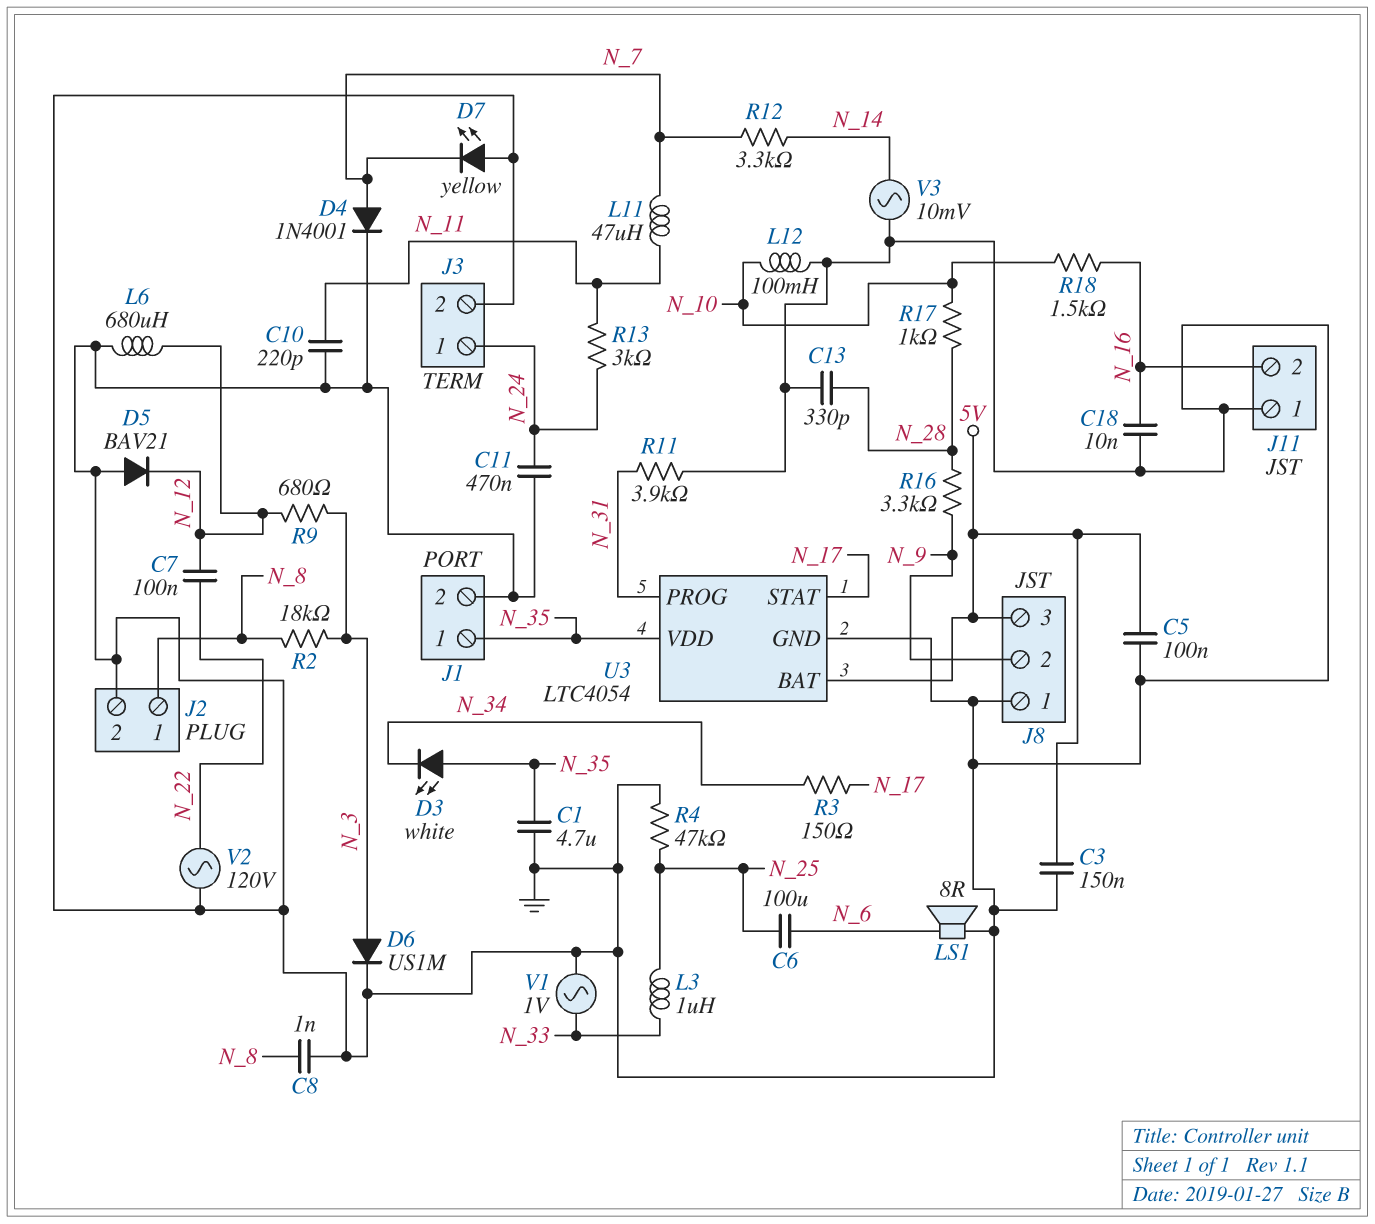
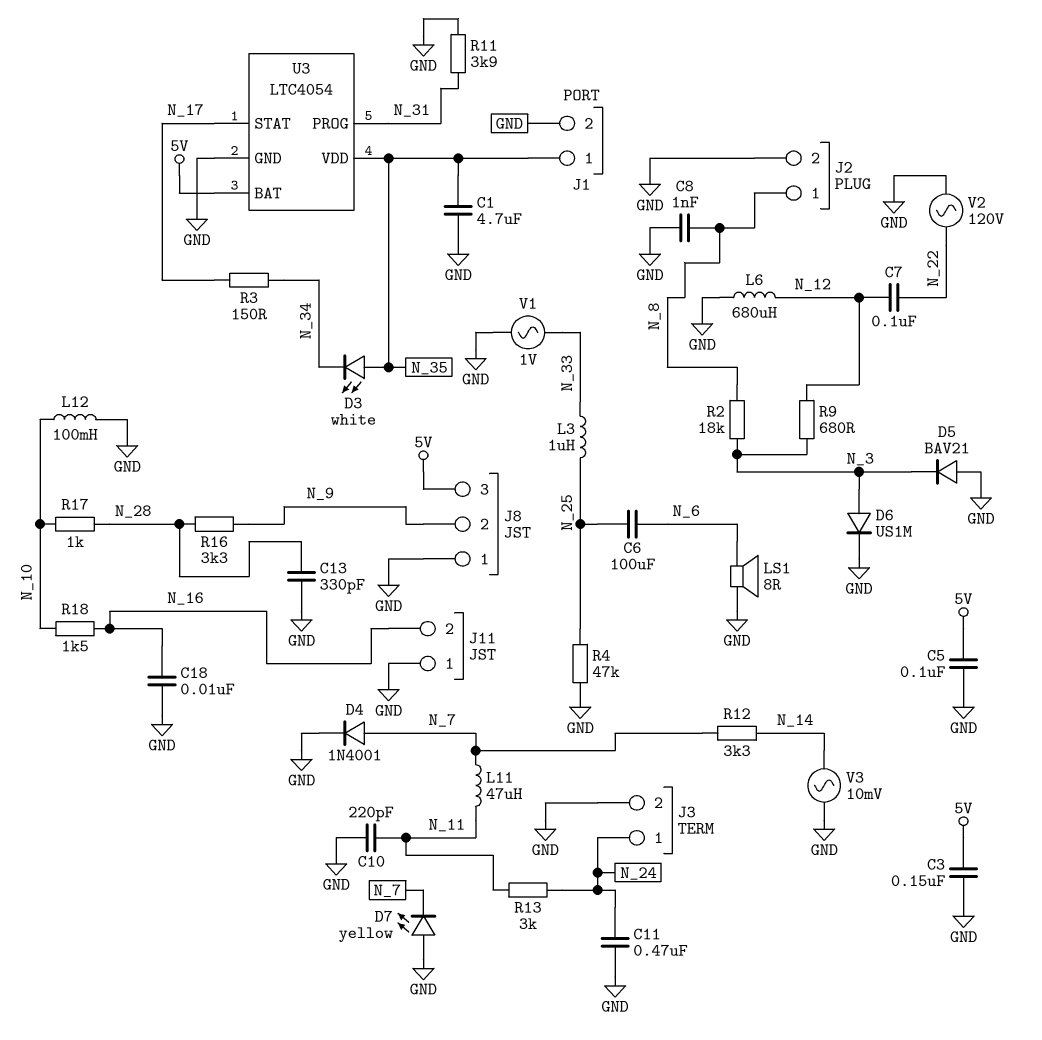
D5: diode BAV21 (A GND, K N_12) -> diode BAV21 (A GND, K N_3)

